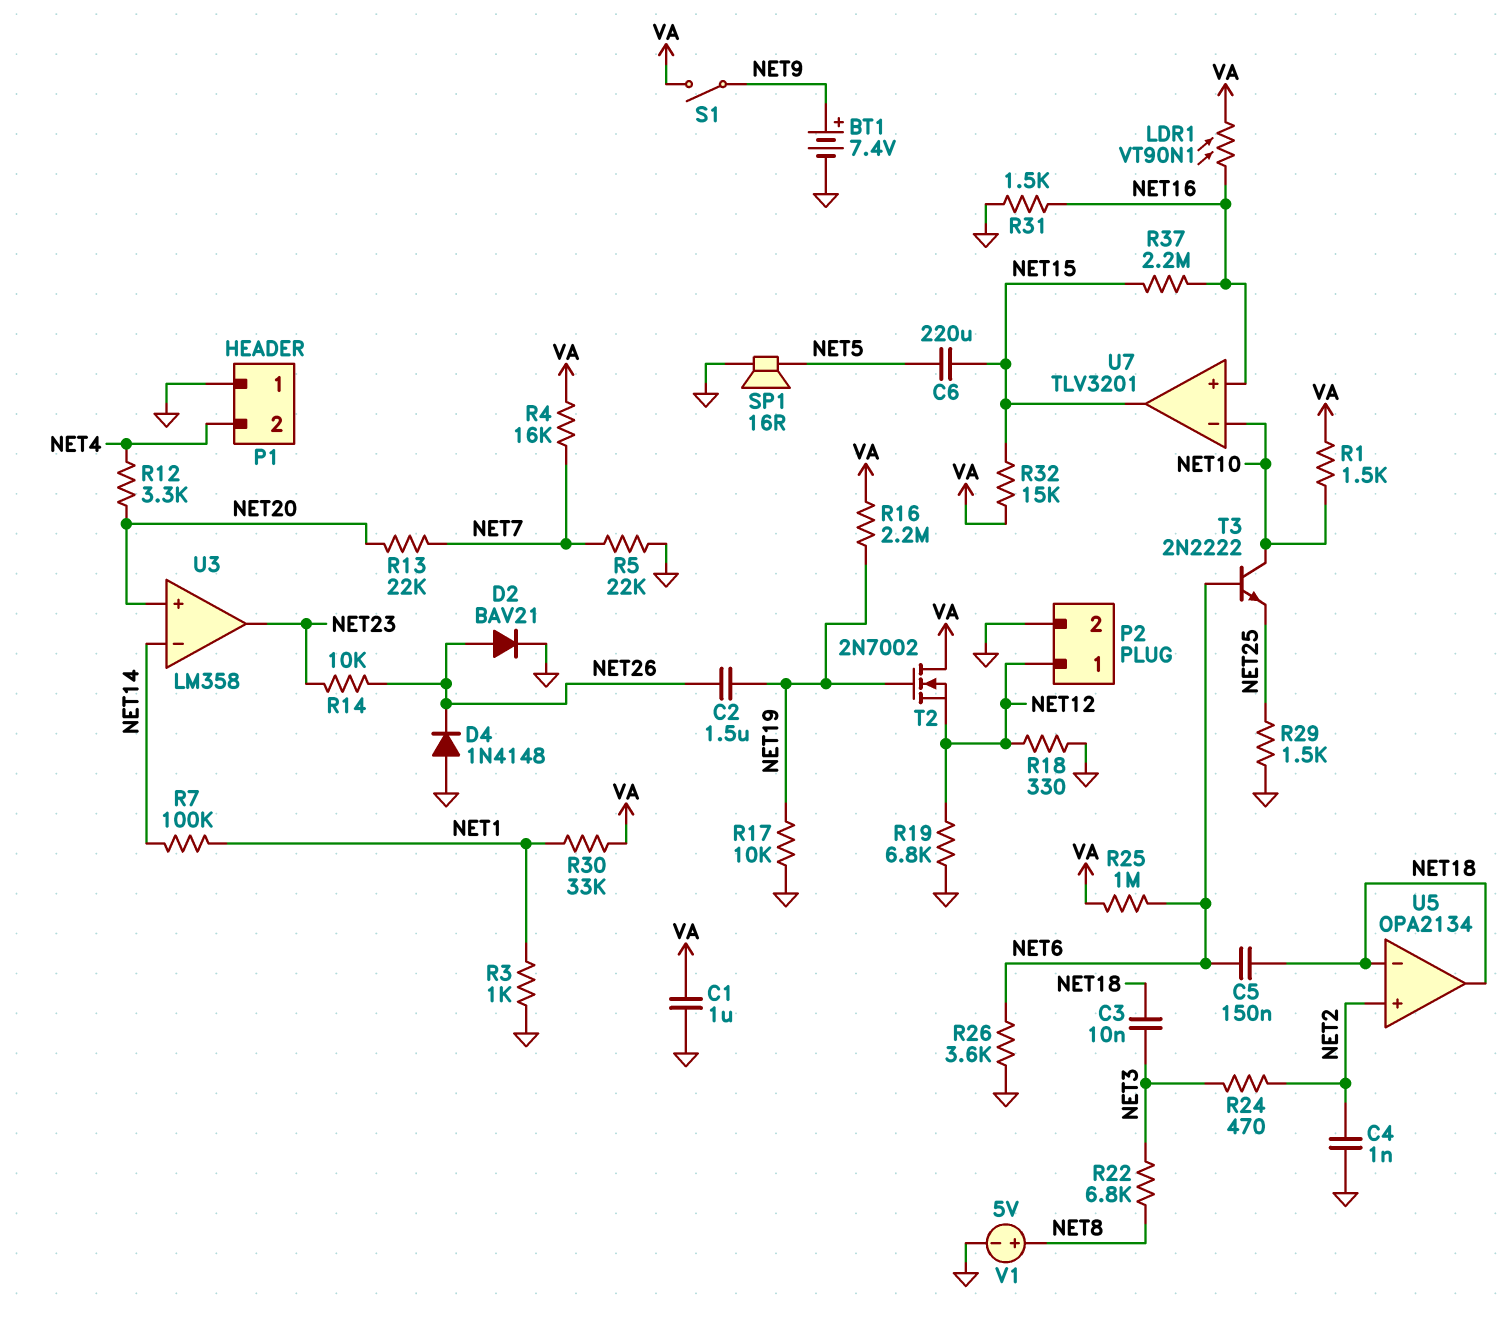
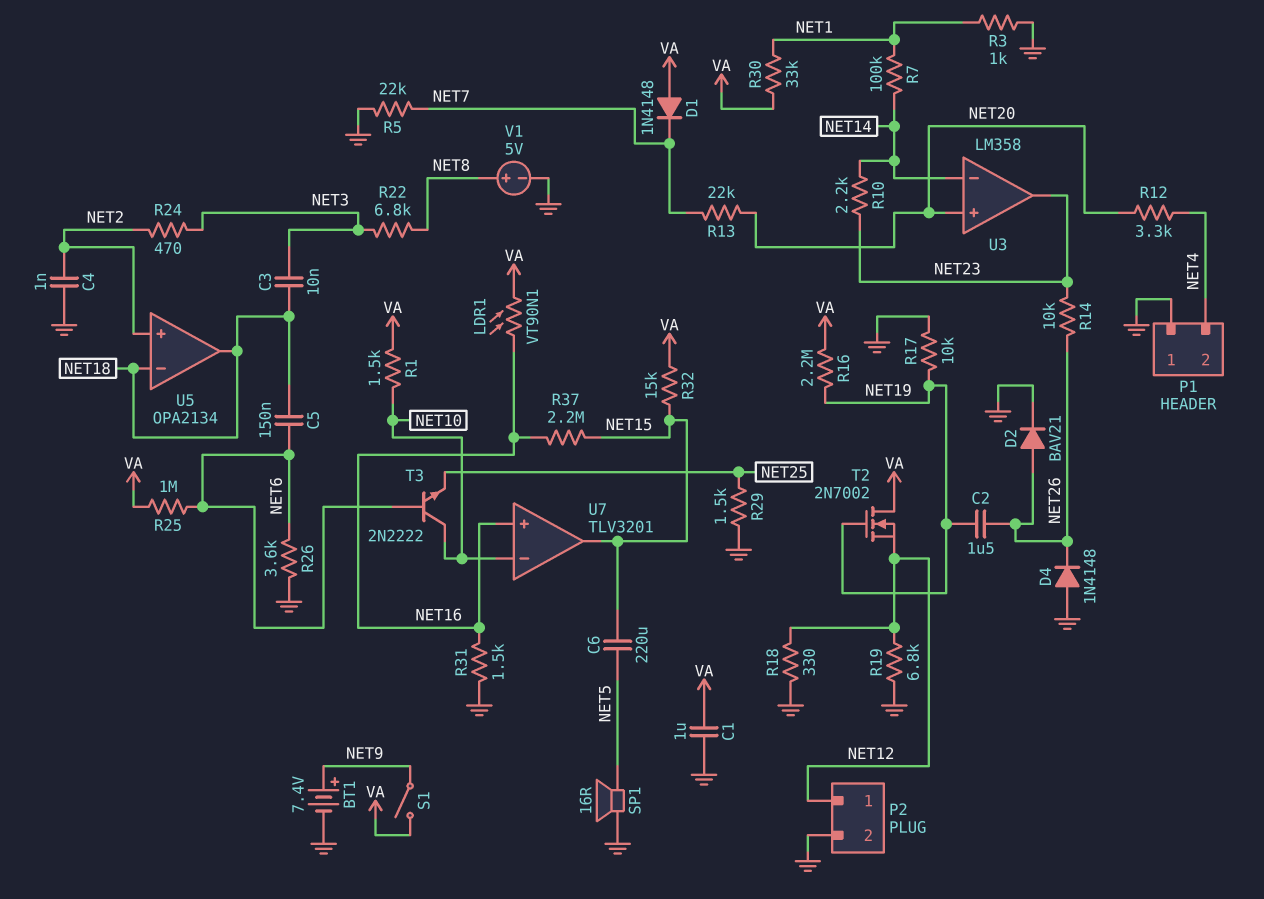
D1: none -> diode 1N4148 (A VA, K NET7)
R4: 16k (NET7, VA) -> none
R10: none -> 2.2k (NET14, NET23)

